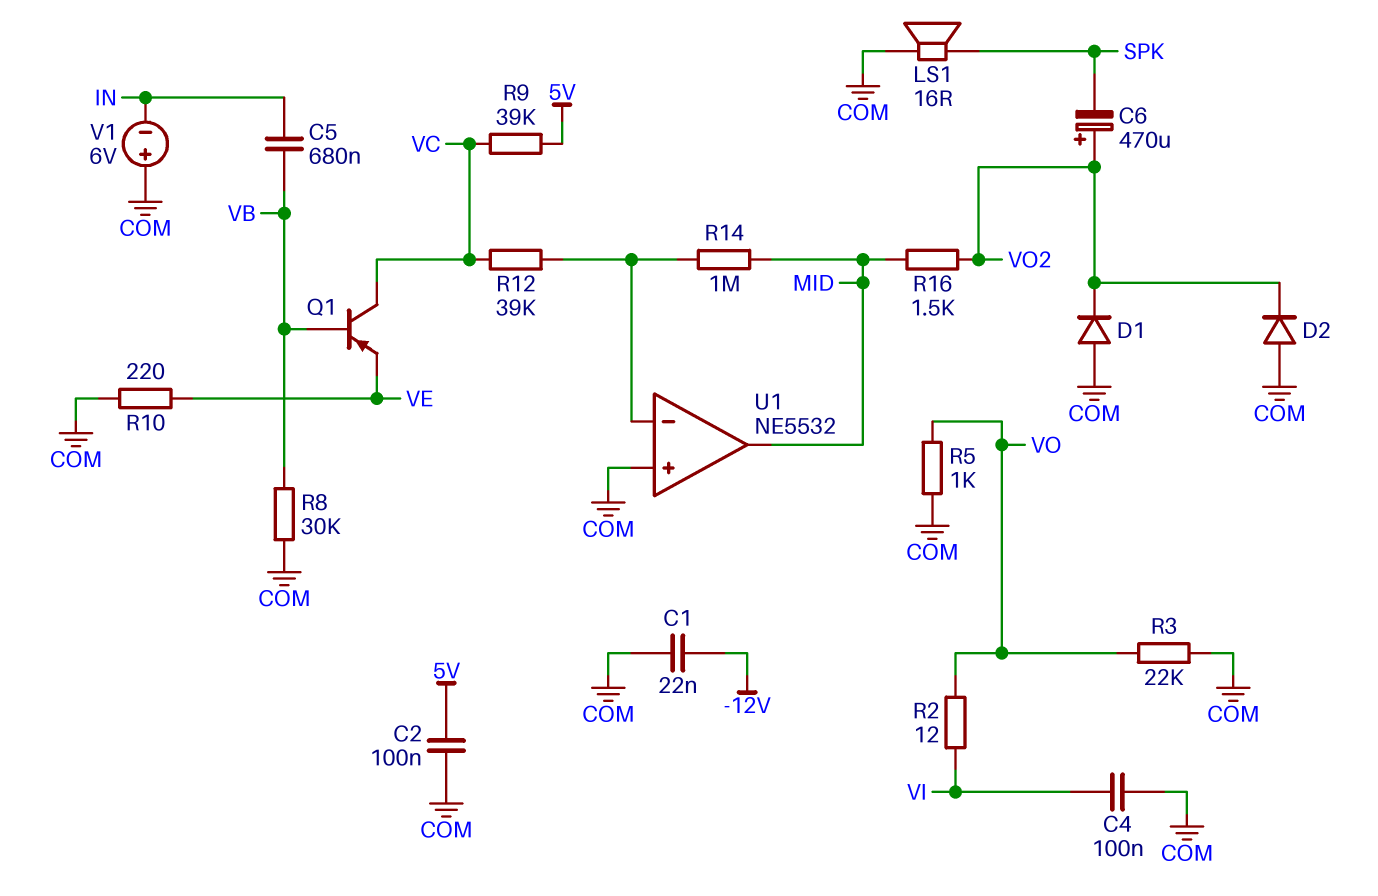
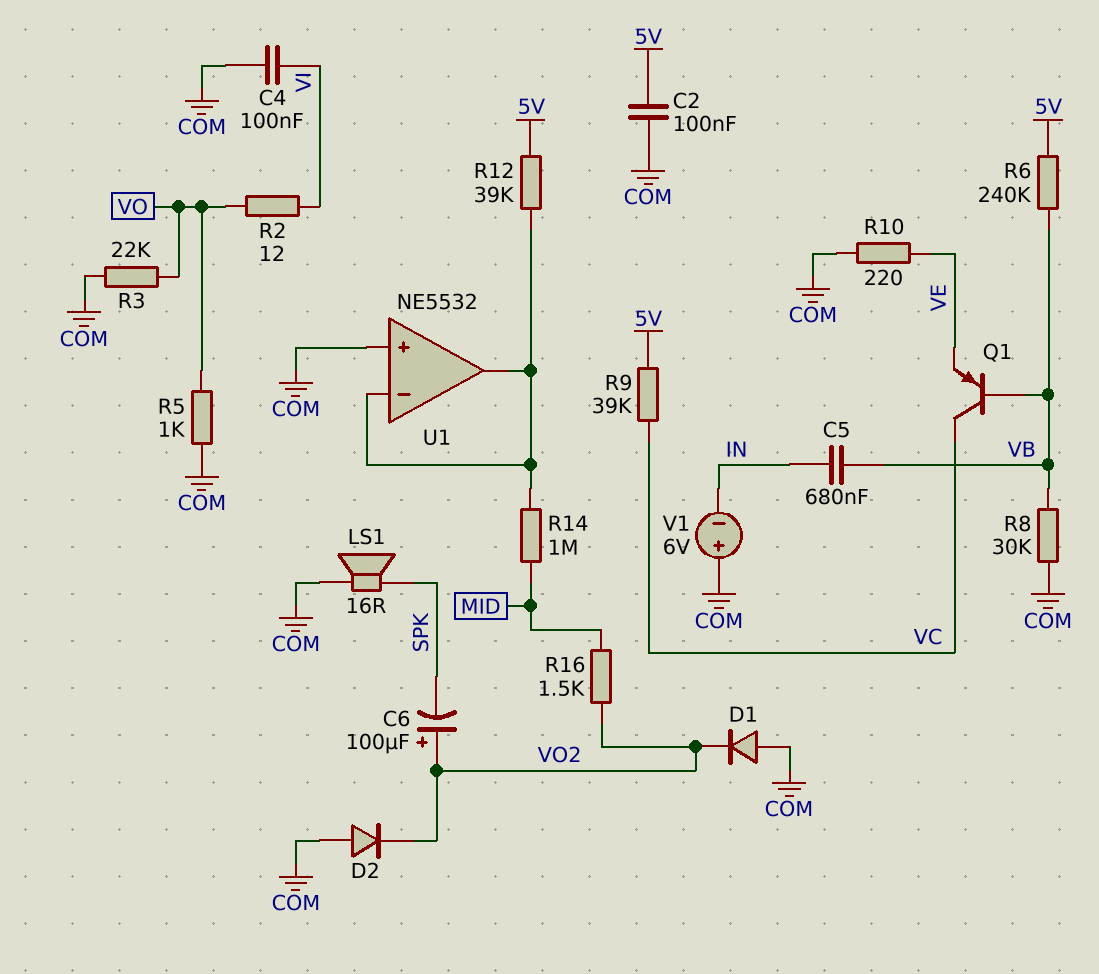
C1: 22nF (-12V, COM) -> none
C6: 470uF (plus VO2, minus SPK) -> 100uF (plus VO2, minus SPK)
R6: none -> 240k (5V, VB)
R12: 39k (U1/in-, VC) -> 39k (5V, U1/in-)
U1 pin out: MID -> U1/in-

